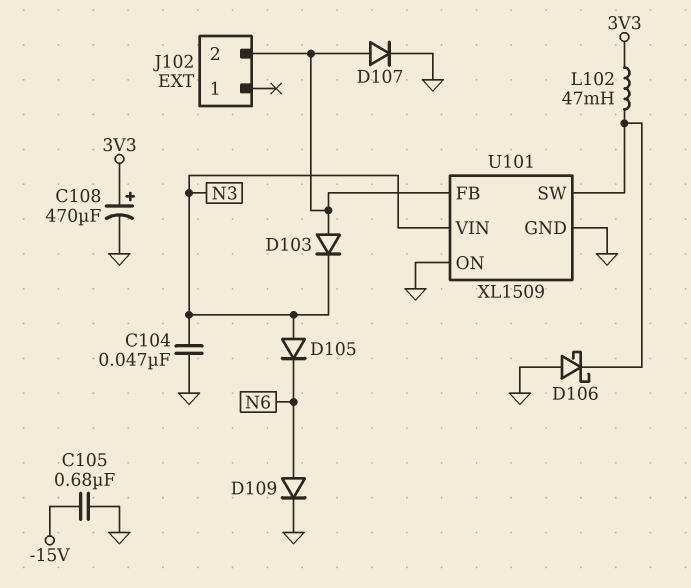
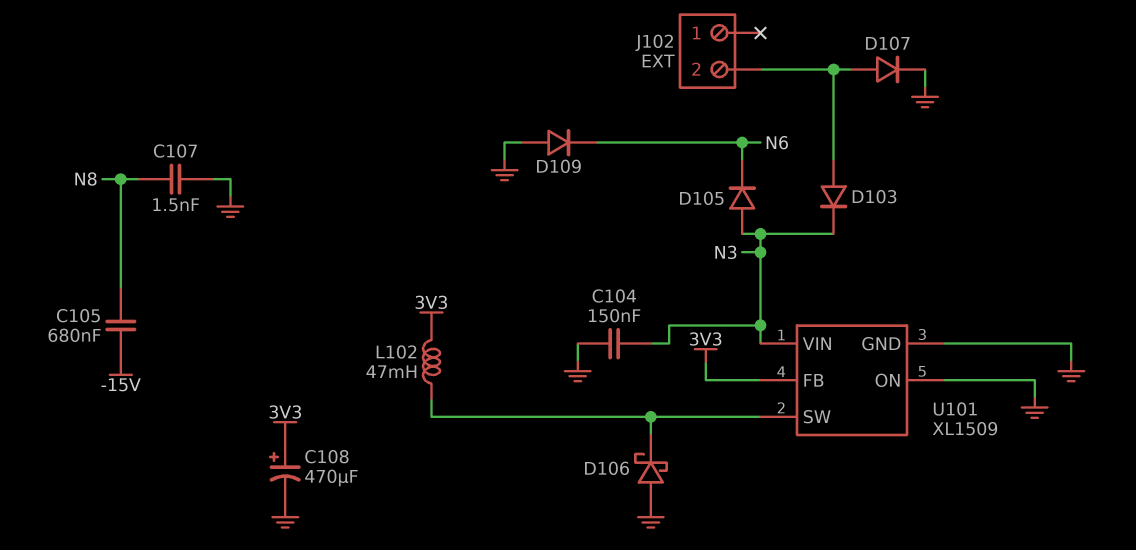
C104: 47nF (GND, N3) -> 150nF (GND, N3)
C105: 680nF (-15V, GND) -> 680nF (-15V, N8)
C107: none -> 1.5nF (GND, N8)
D109: diode (A N6, K GND) -> diode (A GND, K N6)
U101 pin FB: J102/2 -> 3V3

